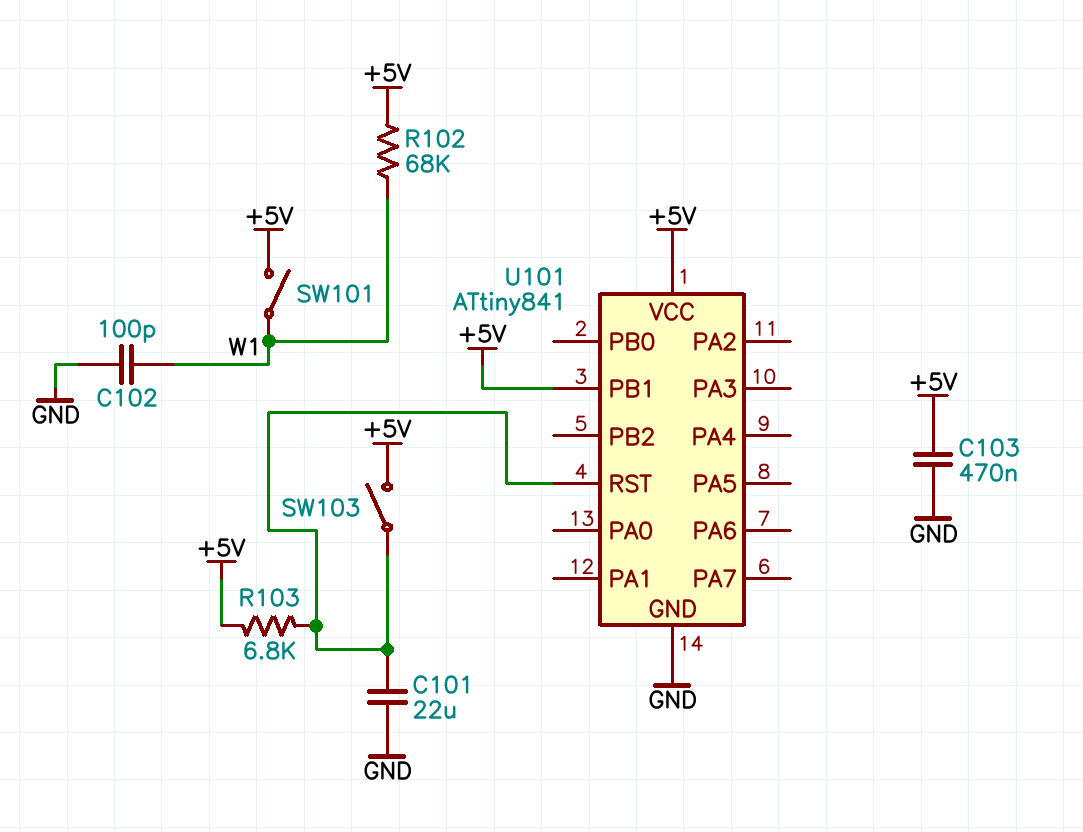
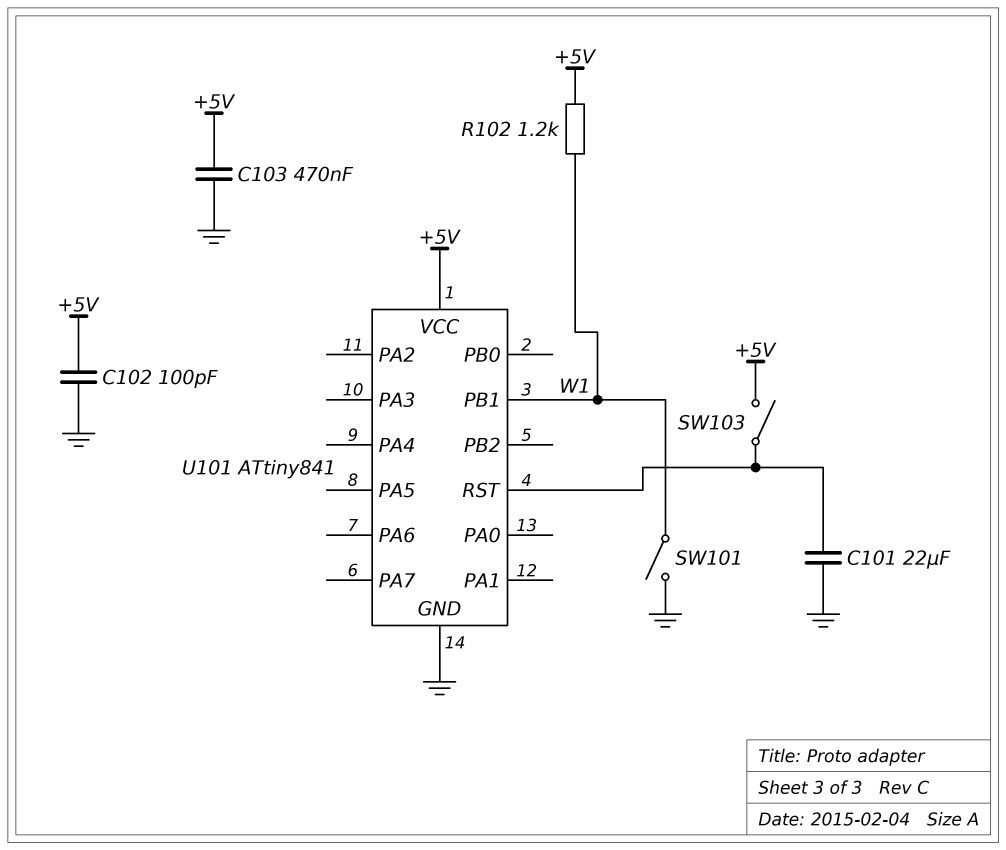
C102: 100pF (GND, W1) -> 100pF (+5V, GND)
R102: 68k (+5V, W1) -> 1.2k (+5V, W1)
R103: 6.8k (+5V, U101/RST) -> none
SW101: switch (+5V, W1) -> switch (GND, W1)
U101 pin PB1: +5V -> W1

